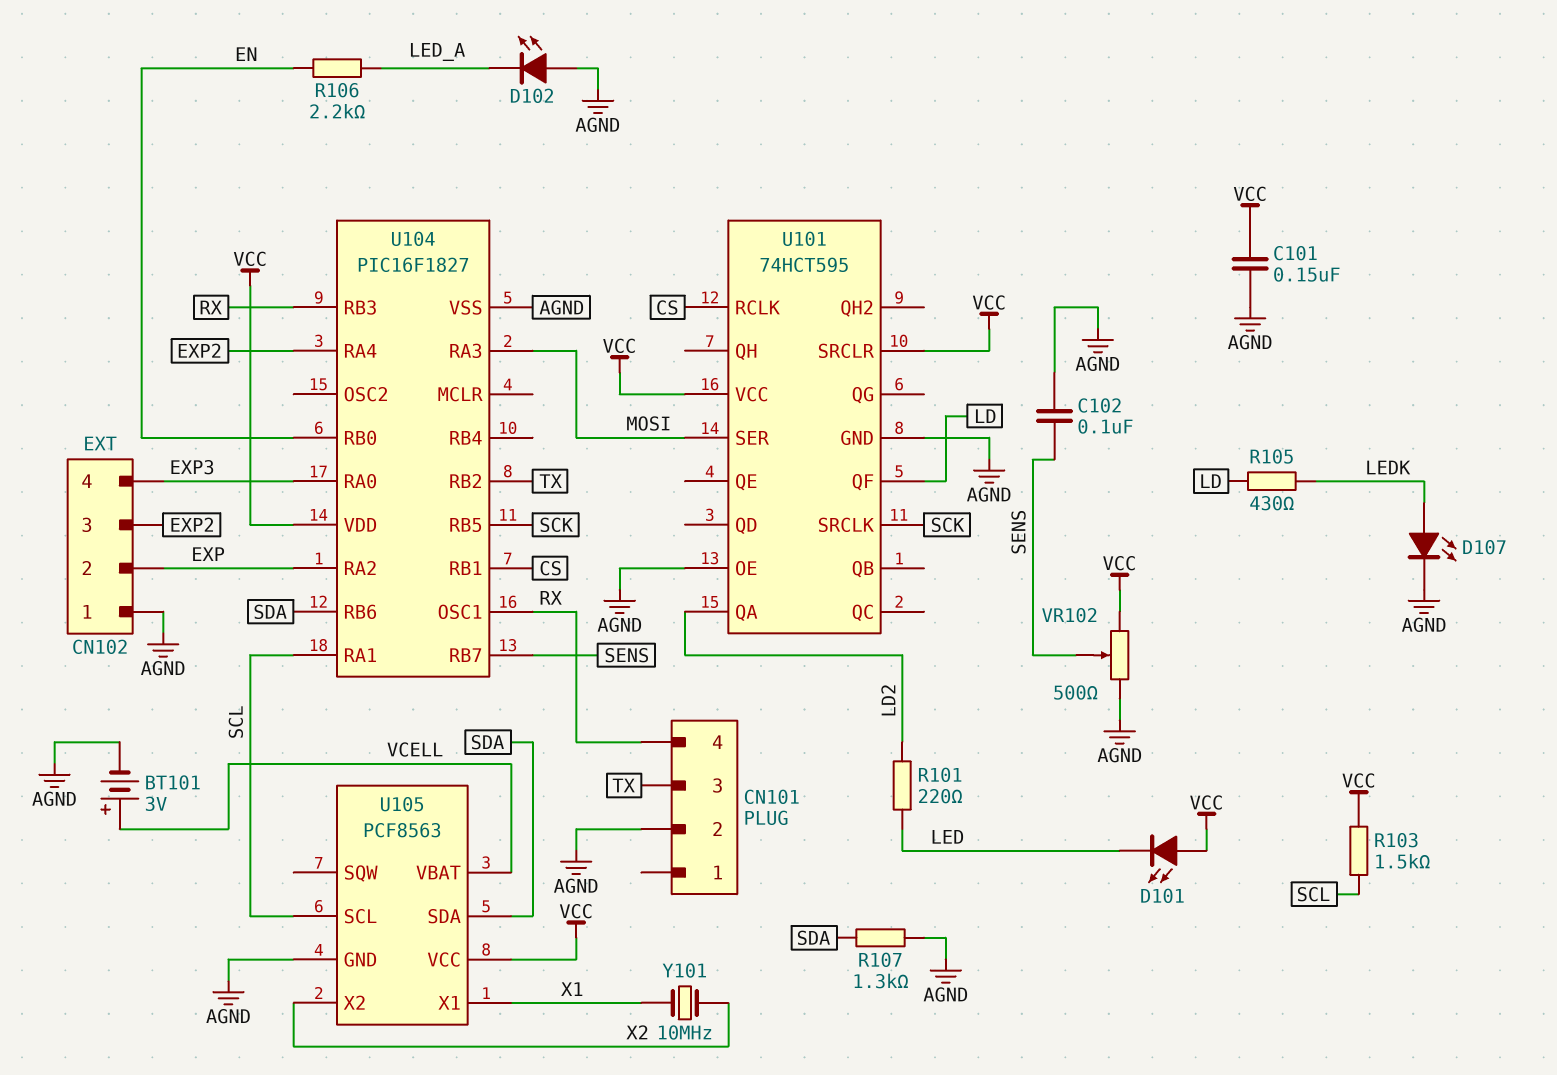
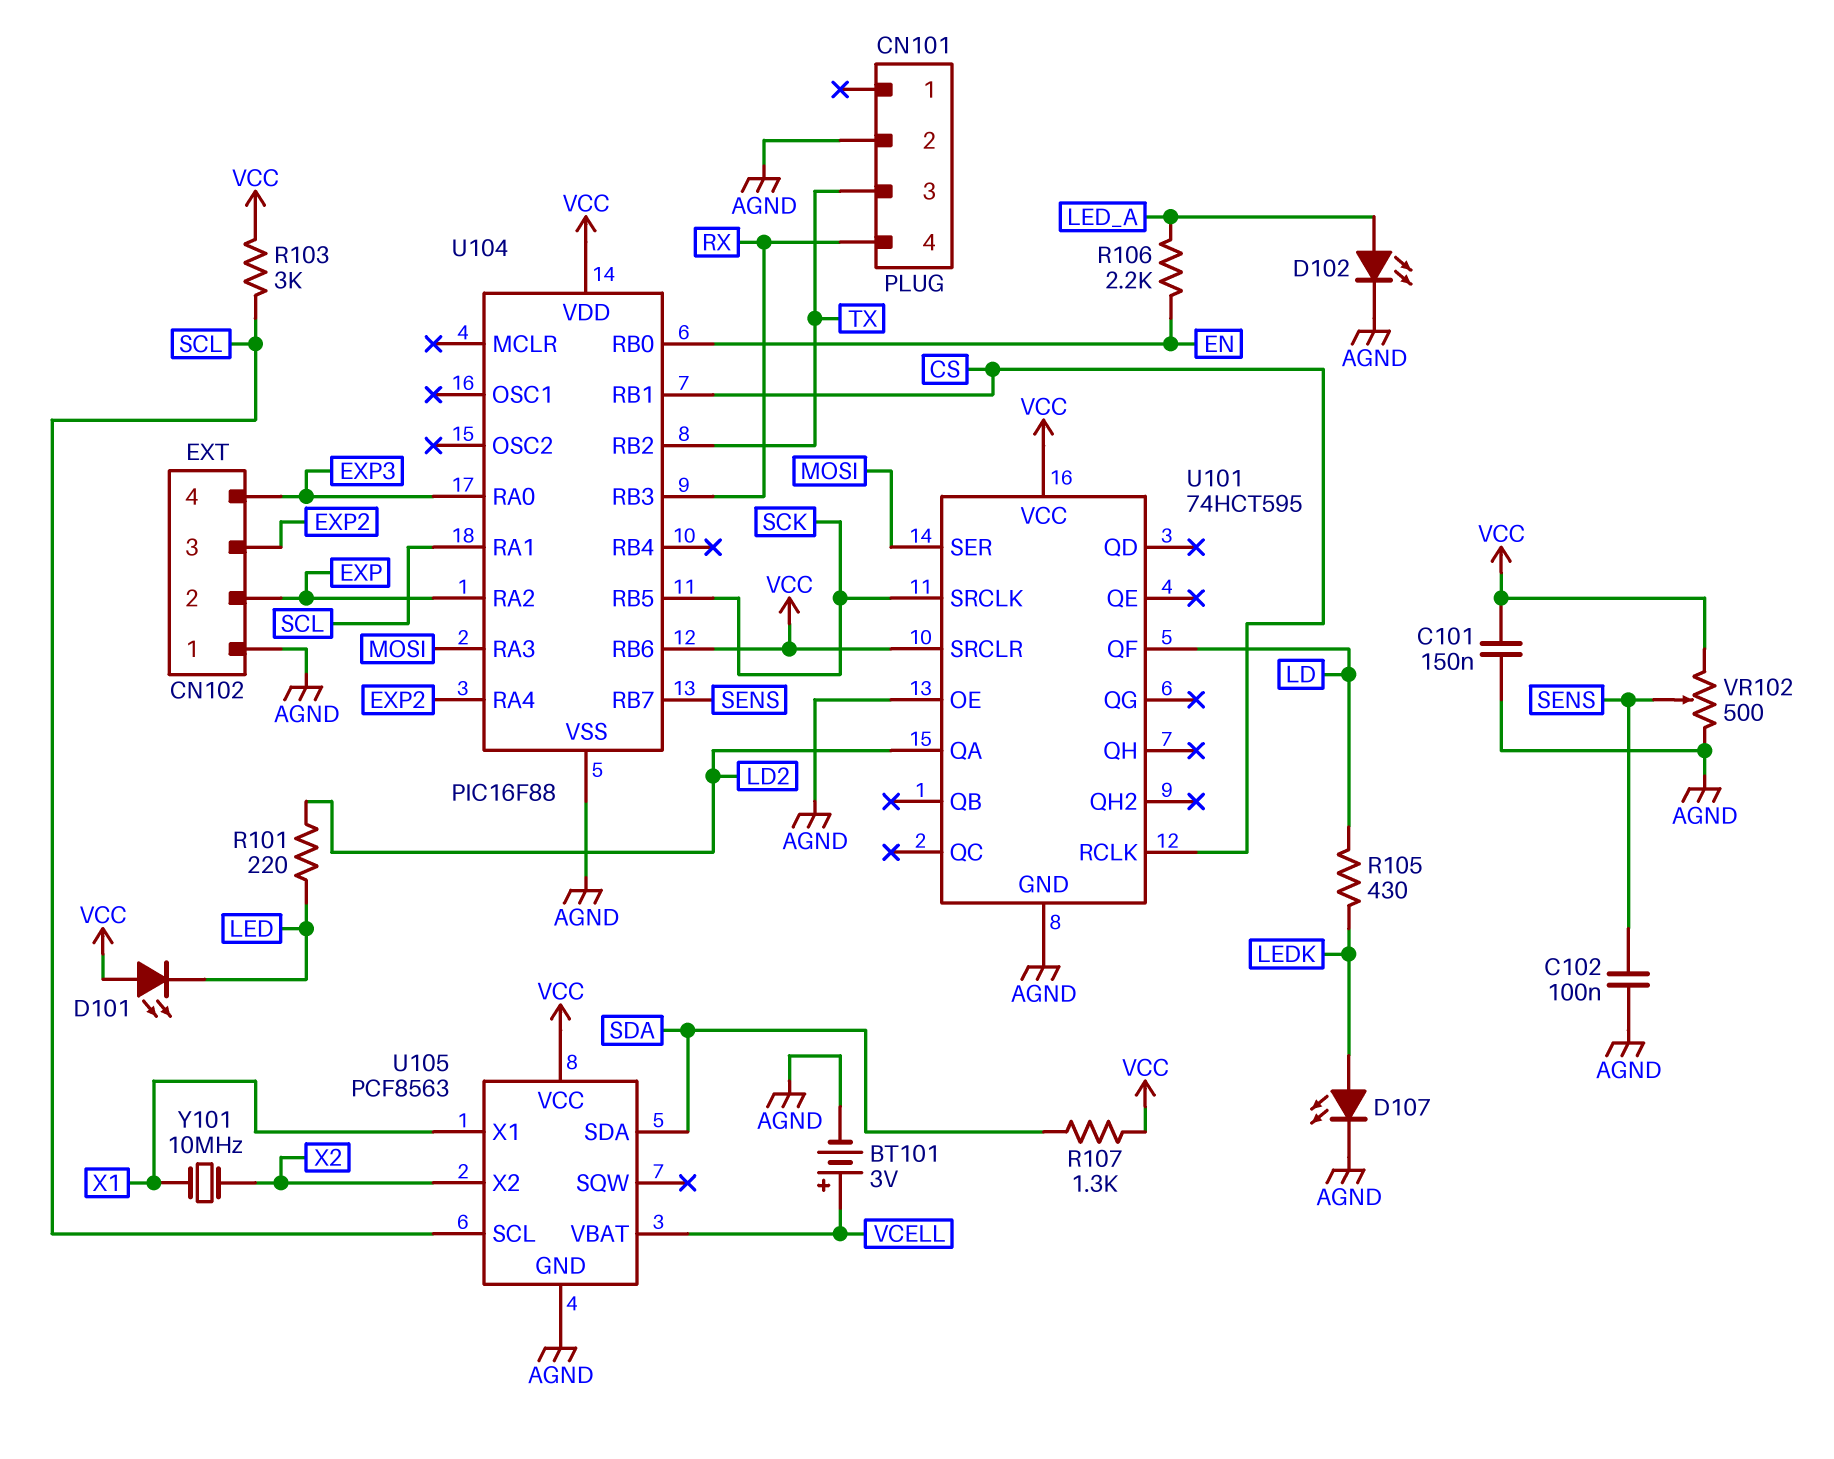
D102: LED (A AGND, K LED_A) -> LED (A LED_A, K AGND)
R103: 1.5k (SCL, VCC) -> 3k (SCL, VCC)
R107: 1.3k (AGND, SDA) -> 1.3k (SDA, VCC)
U104: PIC16F1827 -> PIC16F88
U104 pin OSC1: RX -> none
U104 pin RB6: SDA -> VCC

